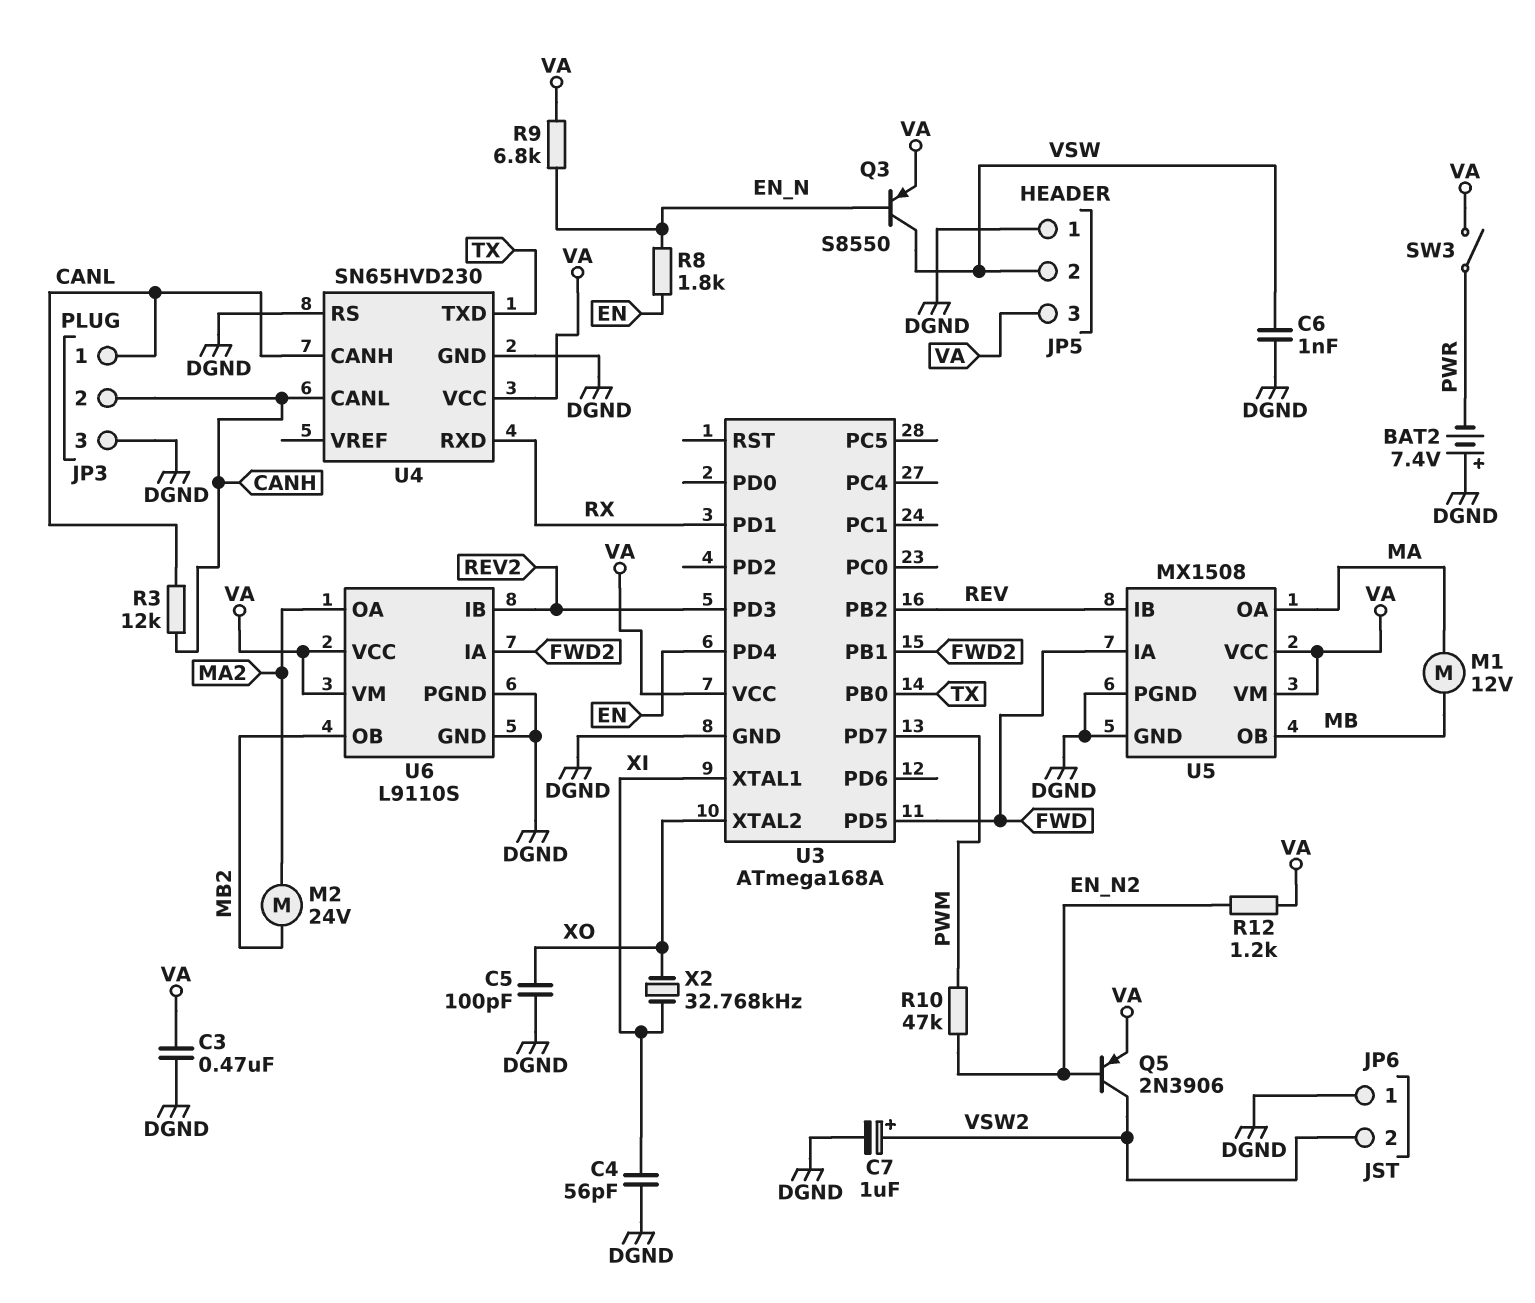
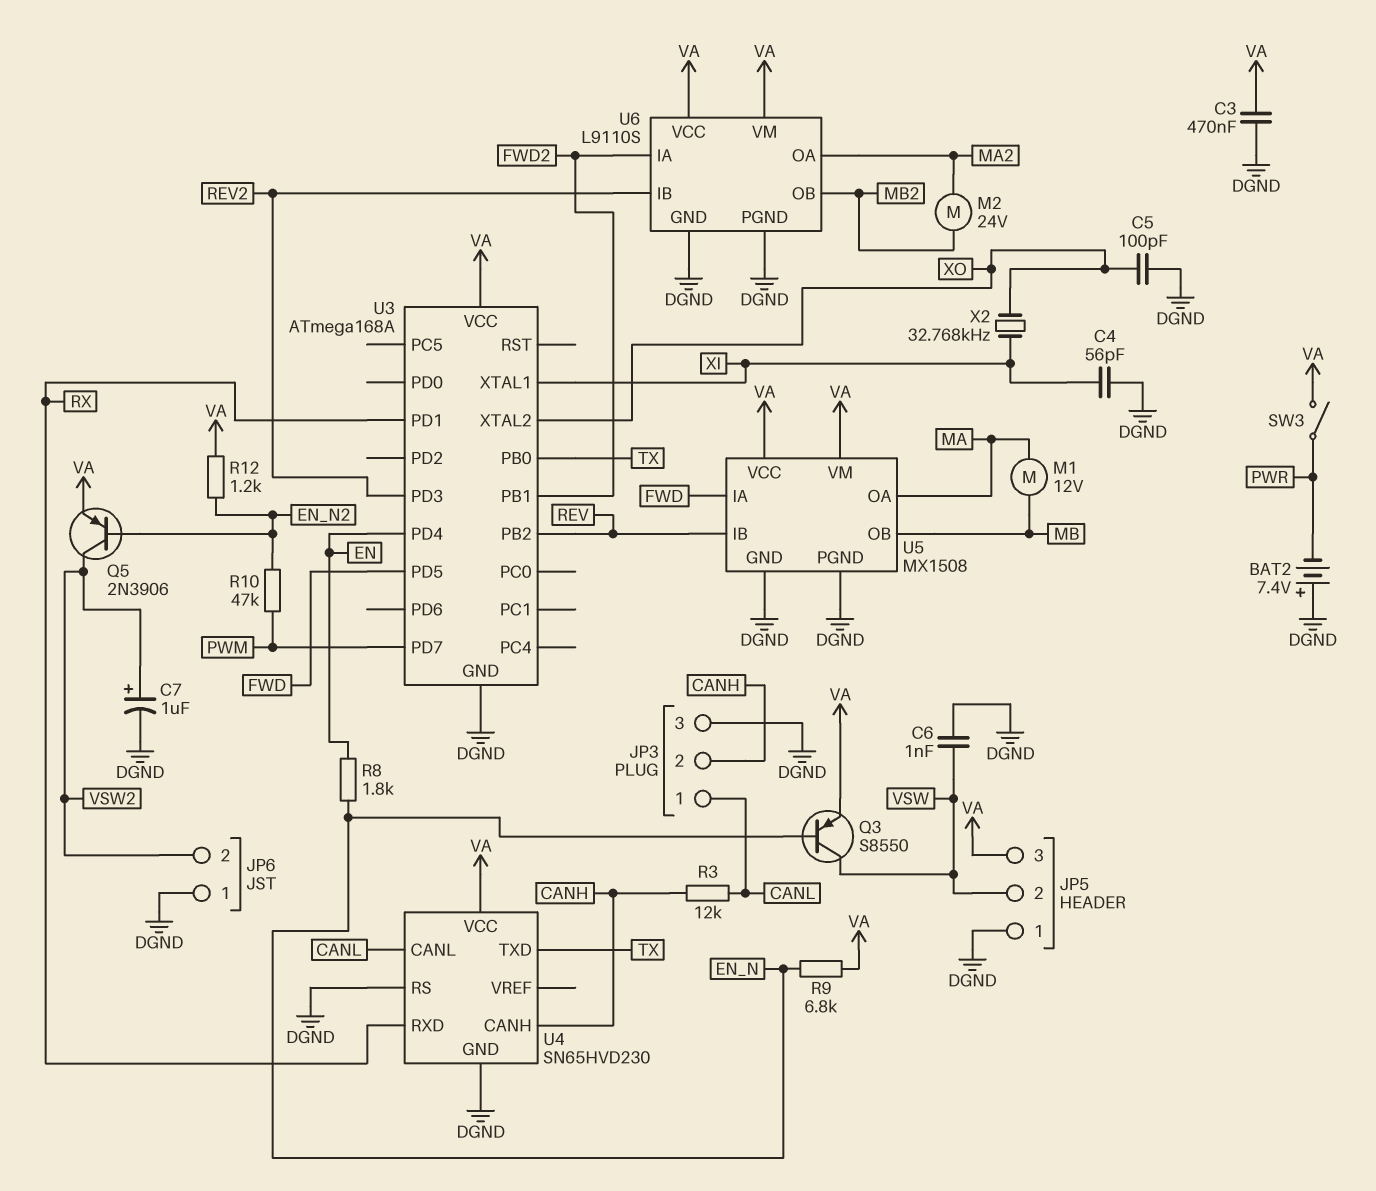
U4 pin CANH: CANL -> CANH
U4 pin CANL: CANH -> CANL

